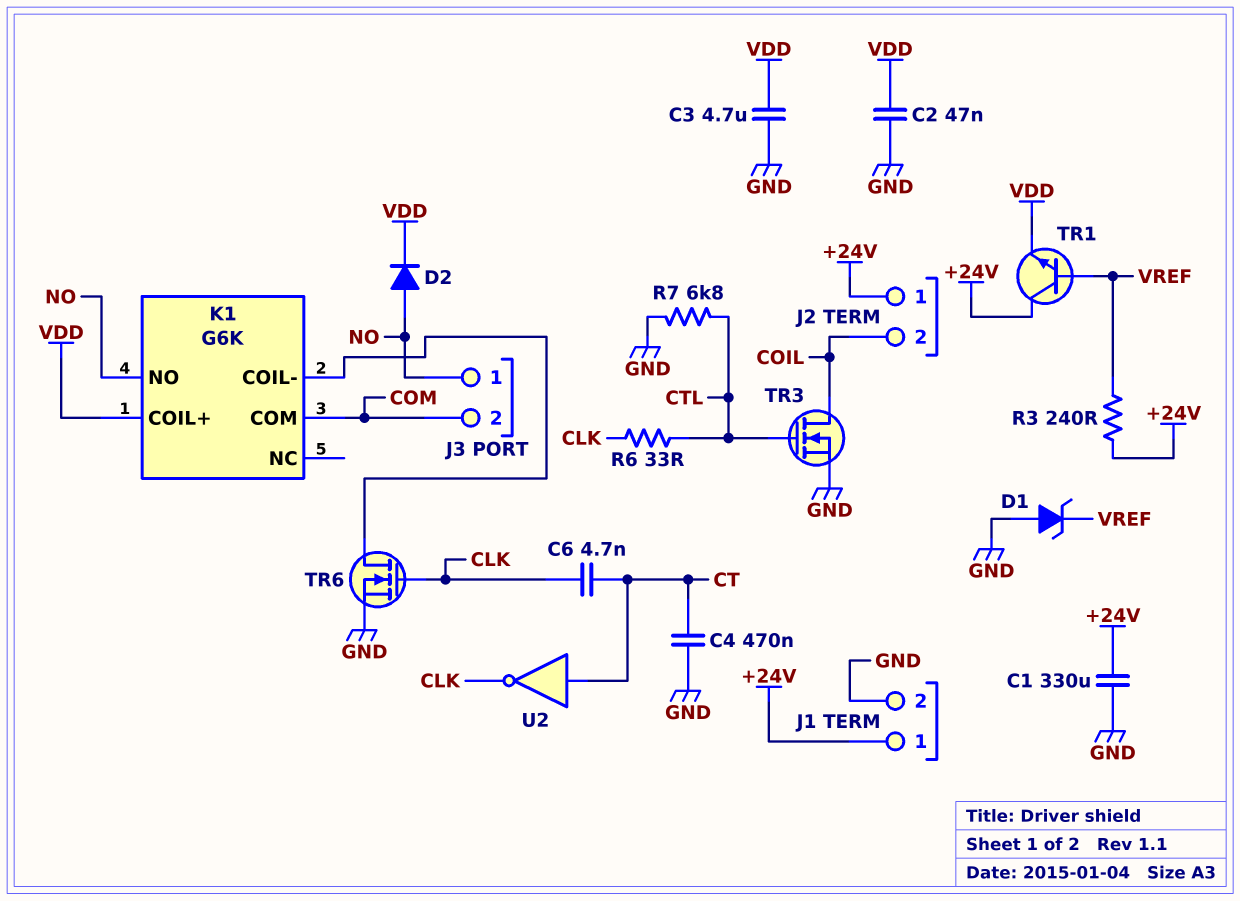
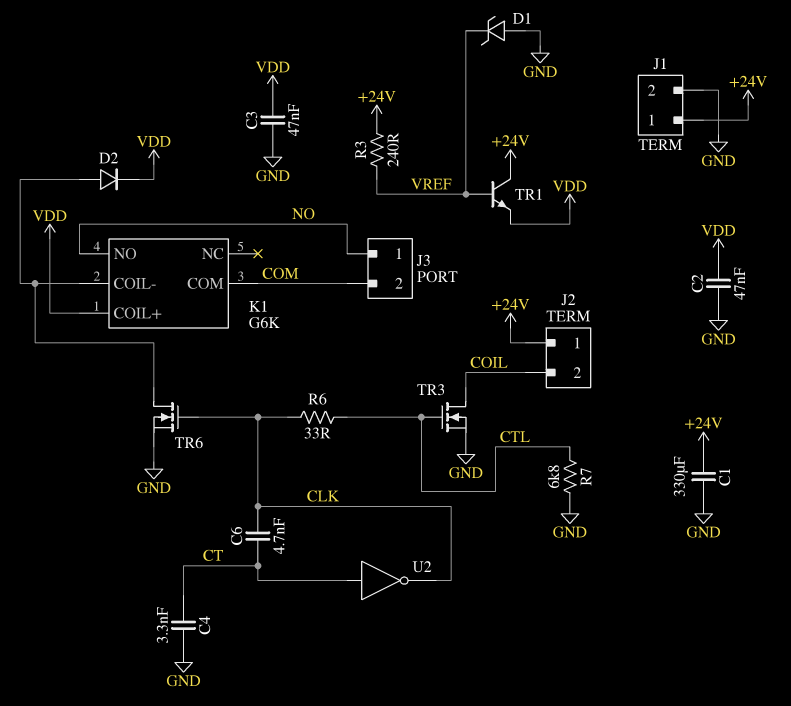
C3: 4.7uF (GND, VDD) -> 47nF (GND, VDD)
C4: 470nF (CT, GND) -> 3.3nF (CT, GND)
D2: diode (A NO, K VDD) -> diode (A K1/COIL-, K VDD)

